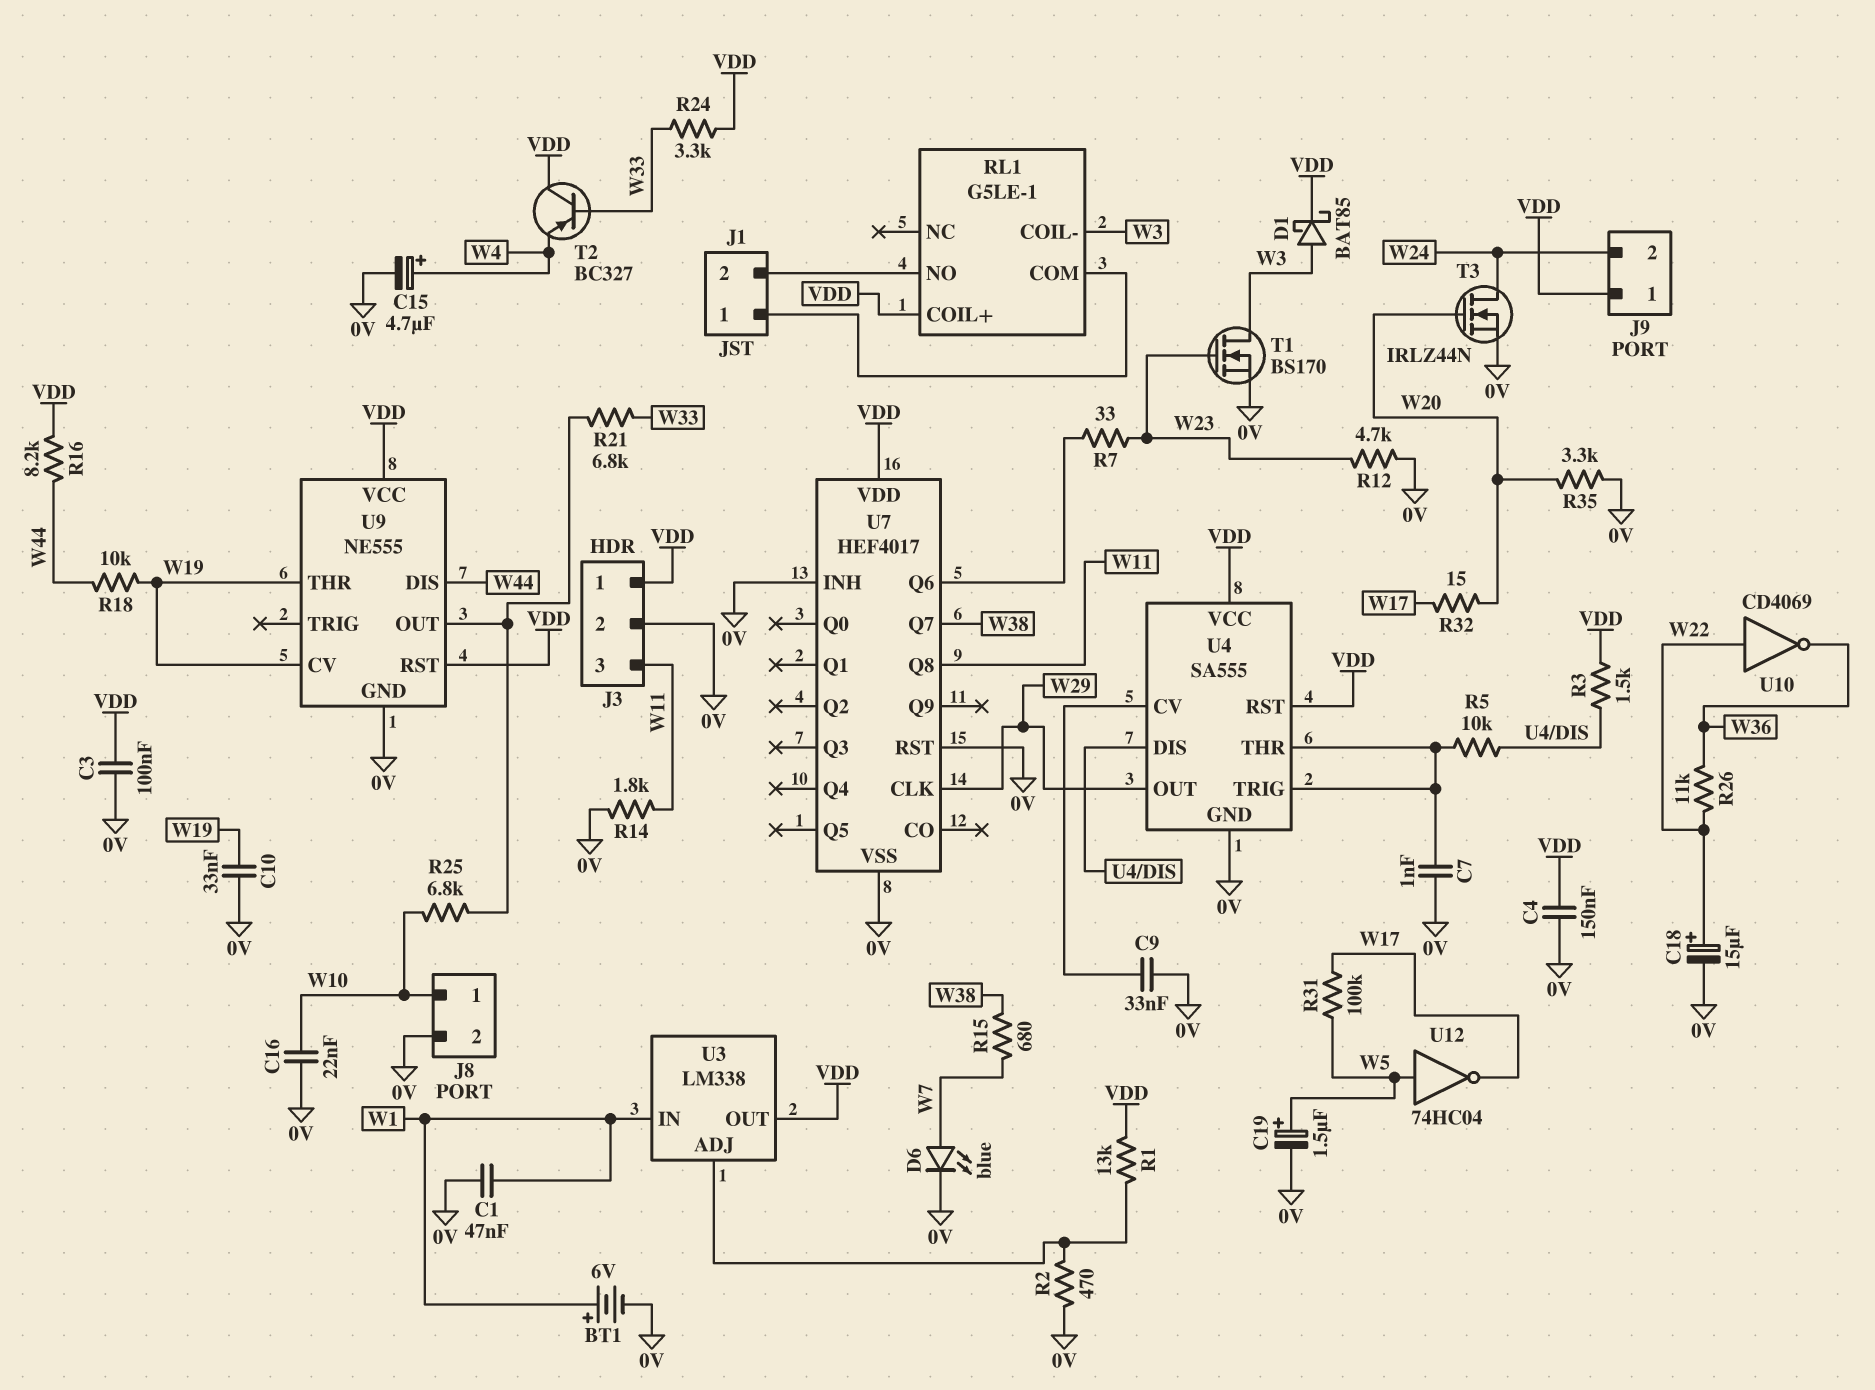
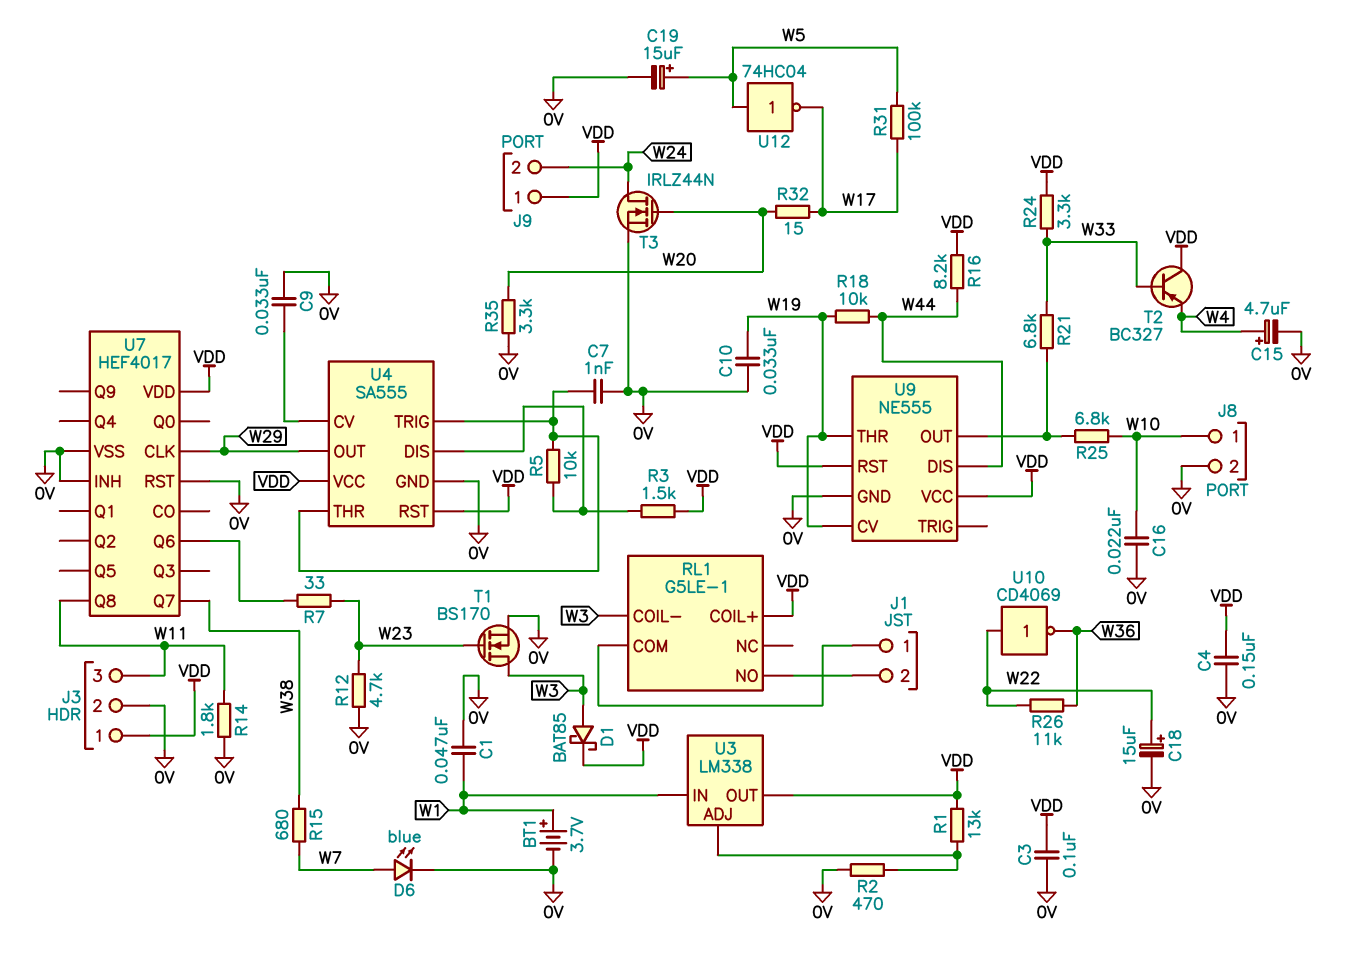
BT1: 6V (plus W1, minus 0V) -> 3.7V (plus W1, minus 0V)
C19: 1.5uF (plus W5, minus 0V) -> 15uF (plus W5, minus 0V)

